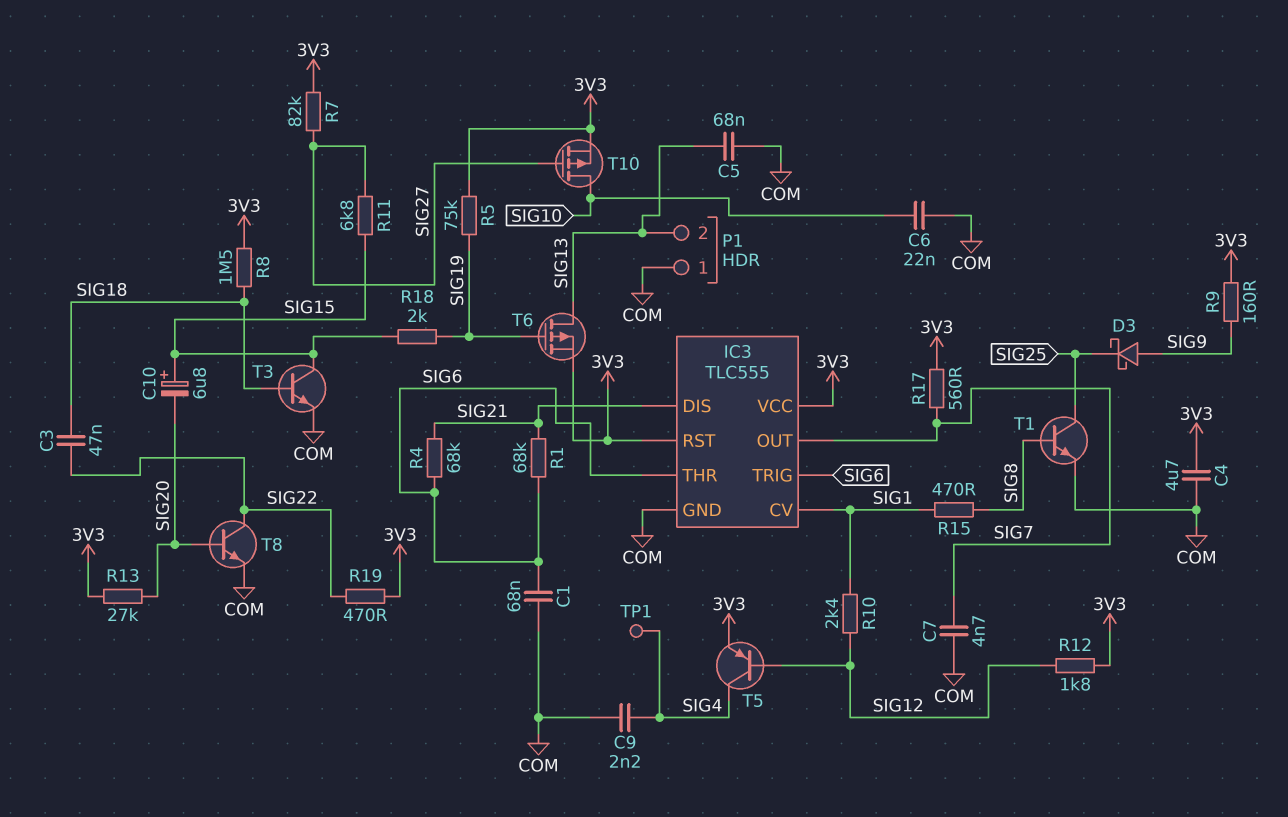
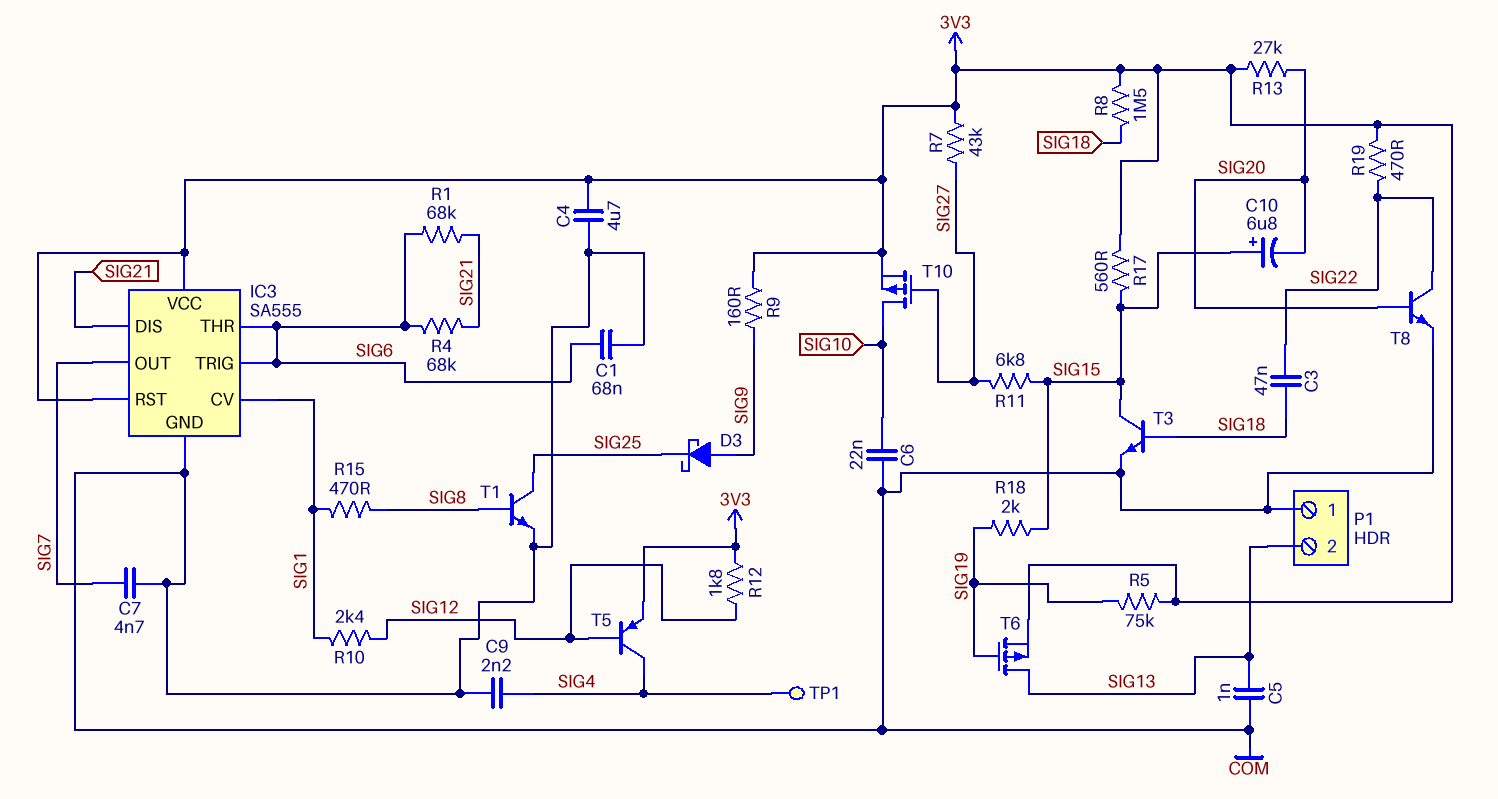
C5: 68nF (COM, SIG13) -> 1nF (COM, SIG13)
IC3: TLC555 -> SA555
R7: 82k (3V3, SIG27) -> 43k (3V3, SIG27)
R17: 560 (3V3, SIG7) -> 560 (3V3, SIG15)

